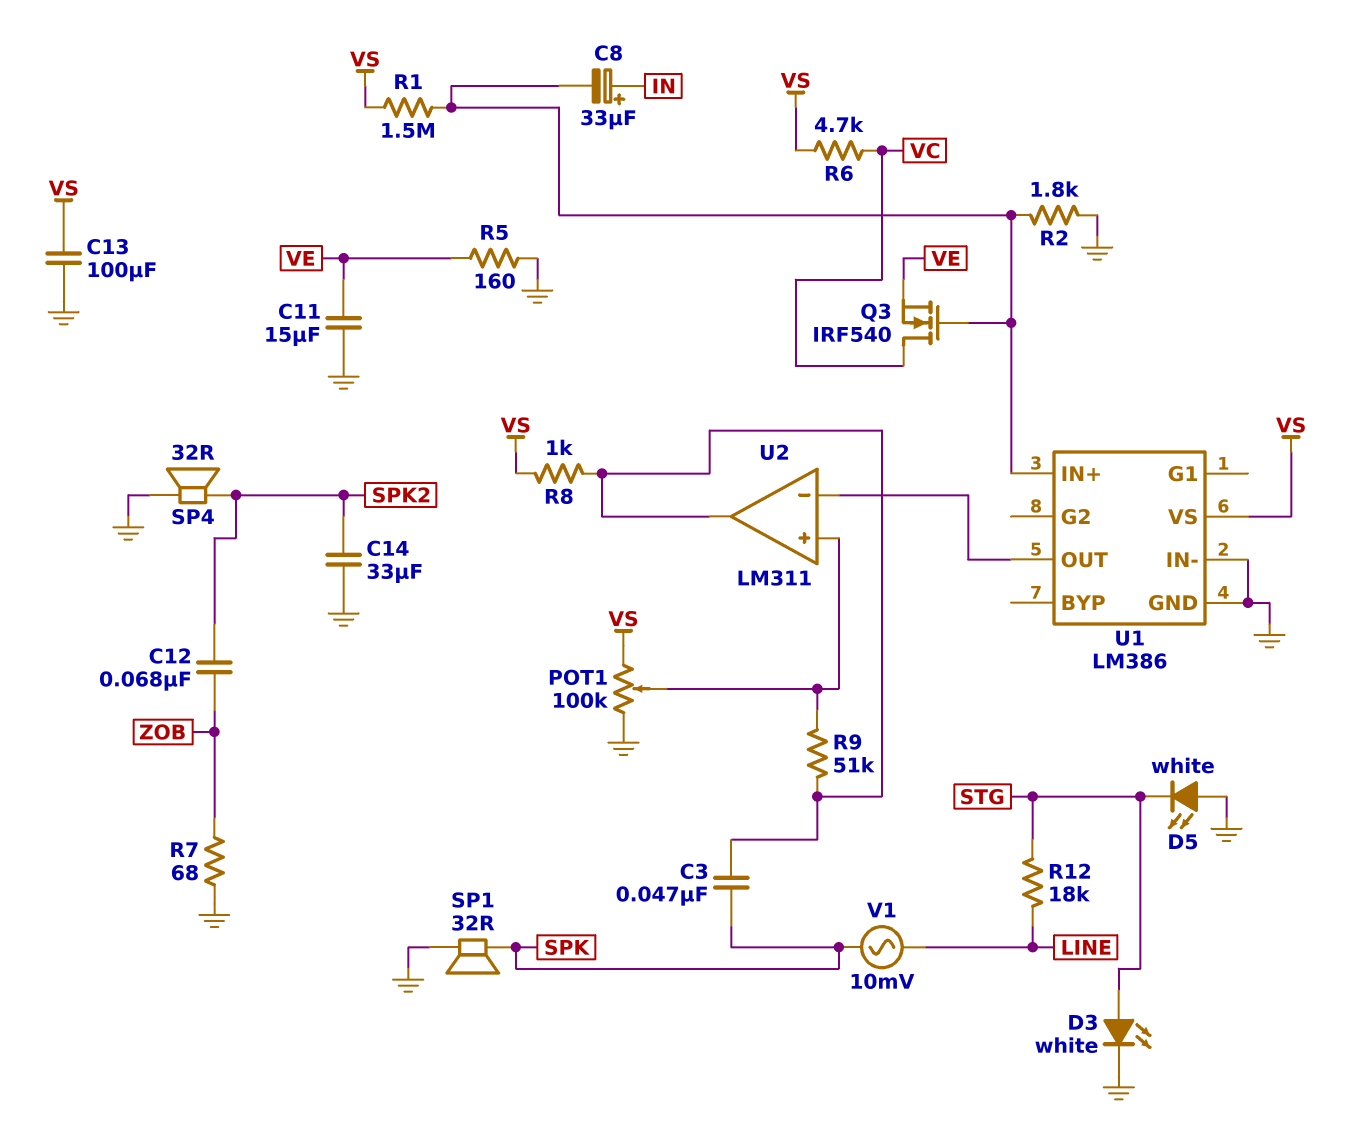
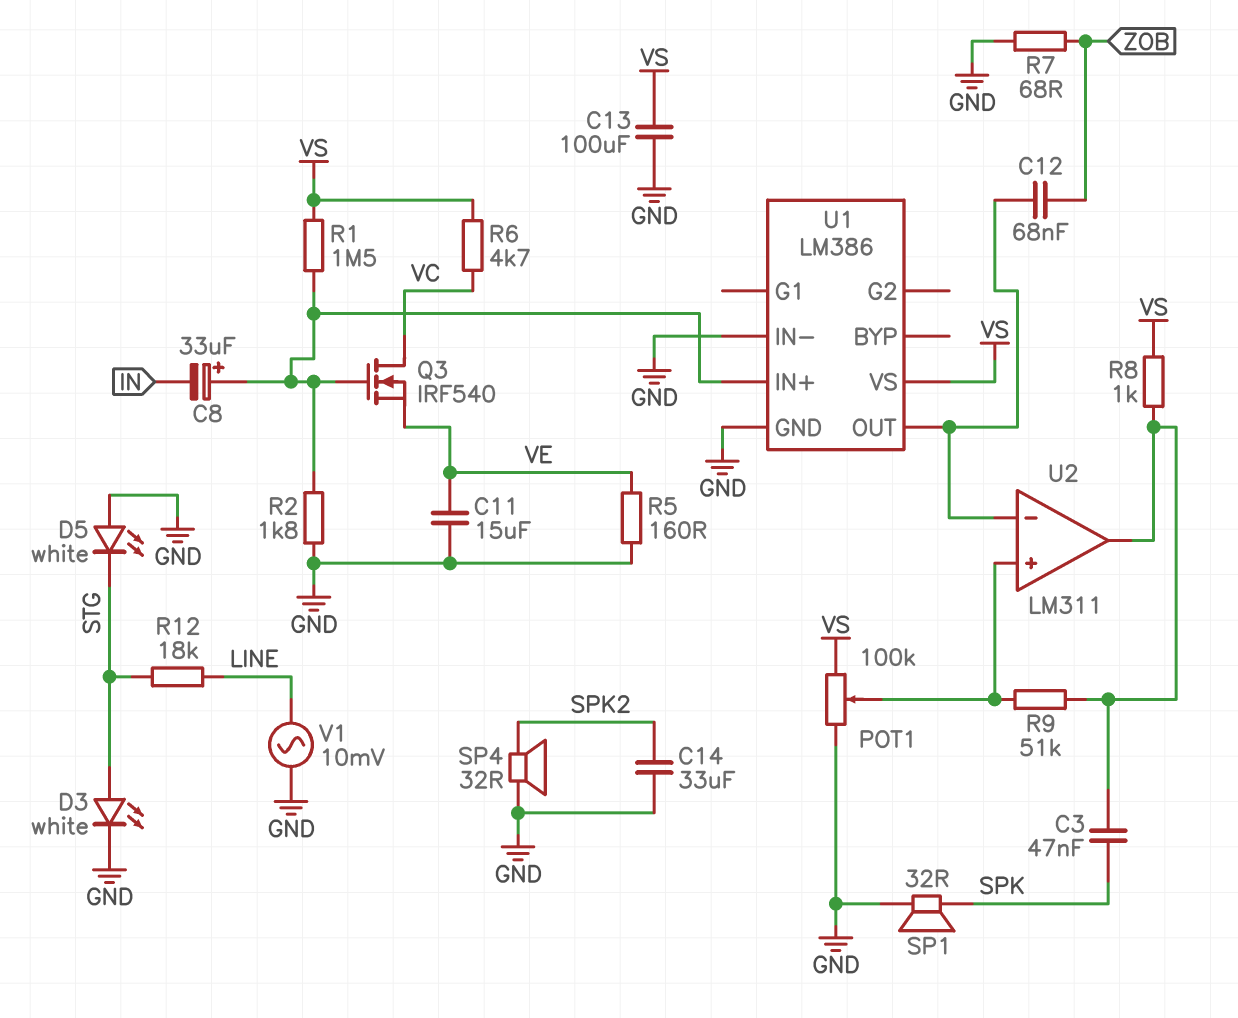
C8: 33uF (plus IN, minus U1/IN+) -> 33uF (plus U1/IN+, minus IN)
C12: 68nF (SPK2, ZOB) -> 68nF (U1/OUT, ZOB)
V1: AC 10mV (LINE, SPK) -> AC 10mV (GND, LINE)

